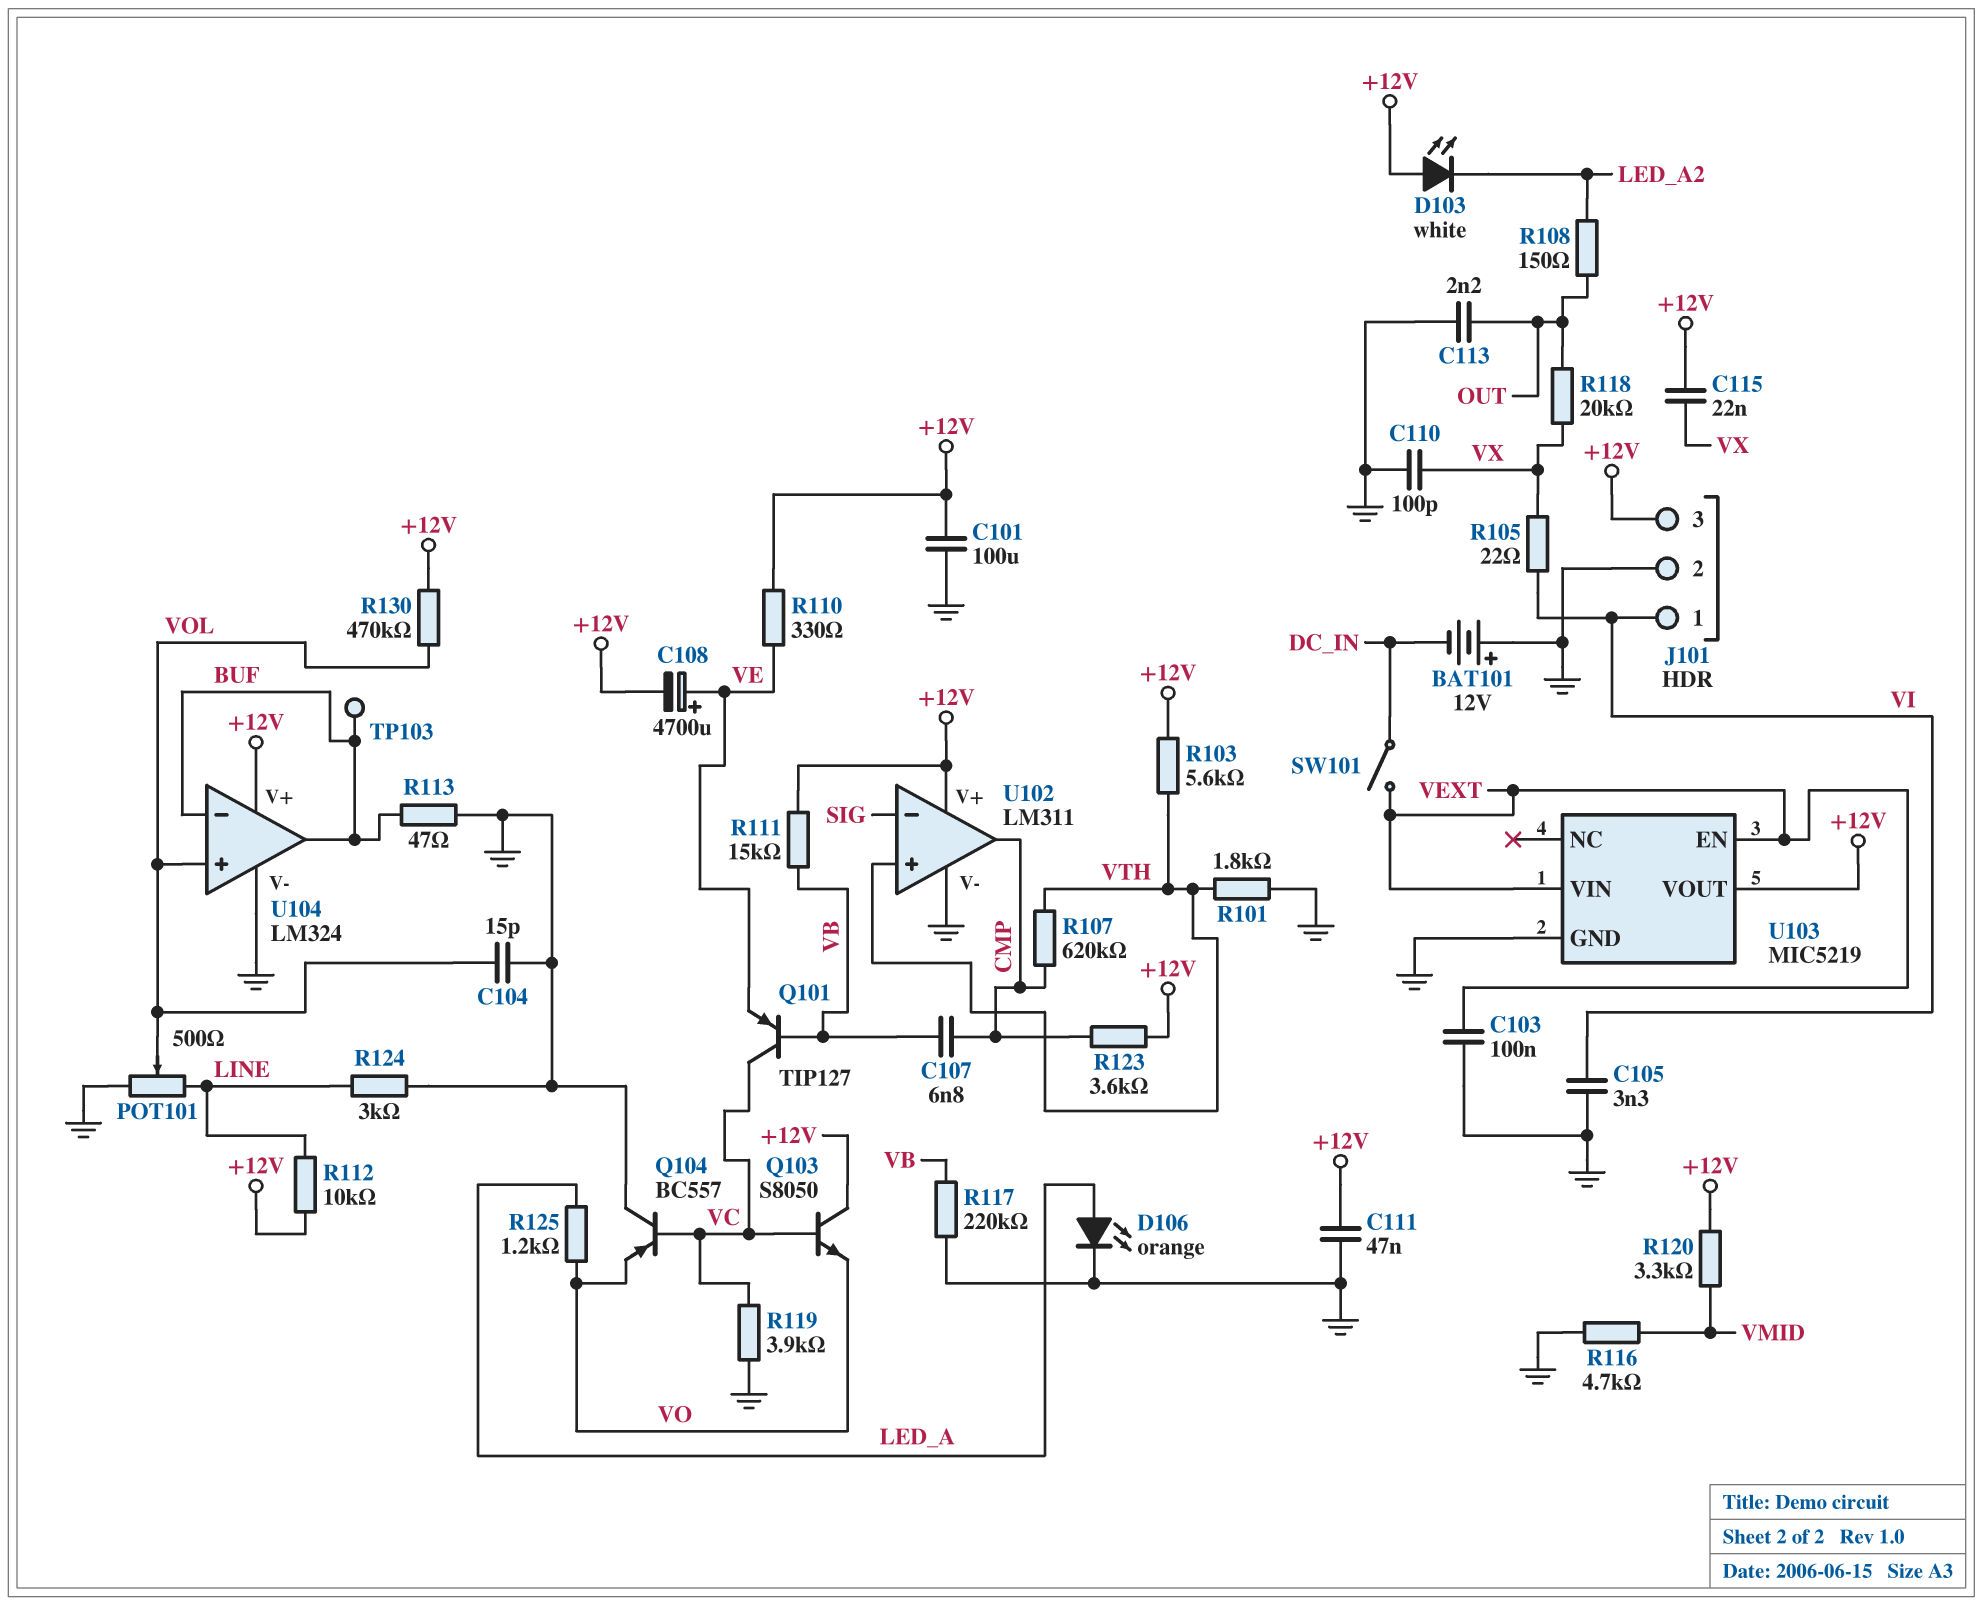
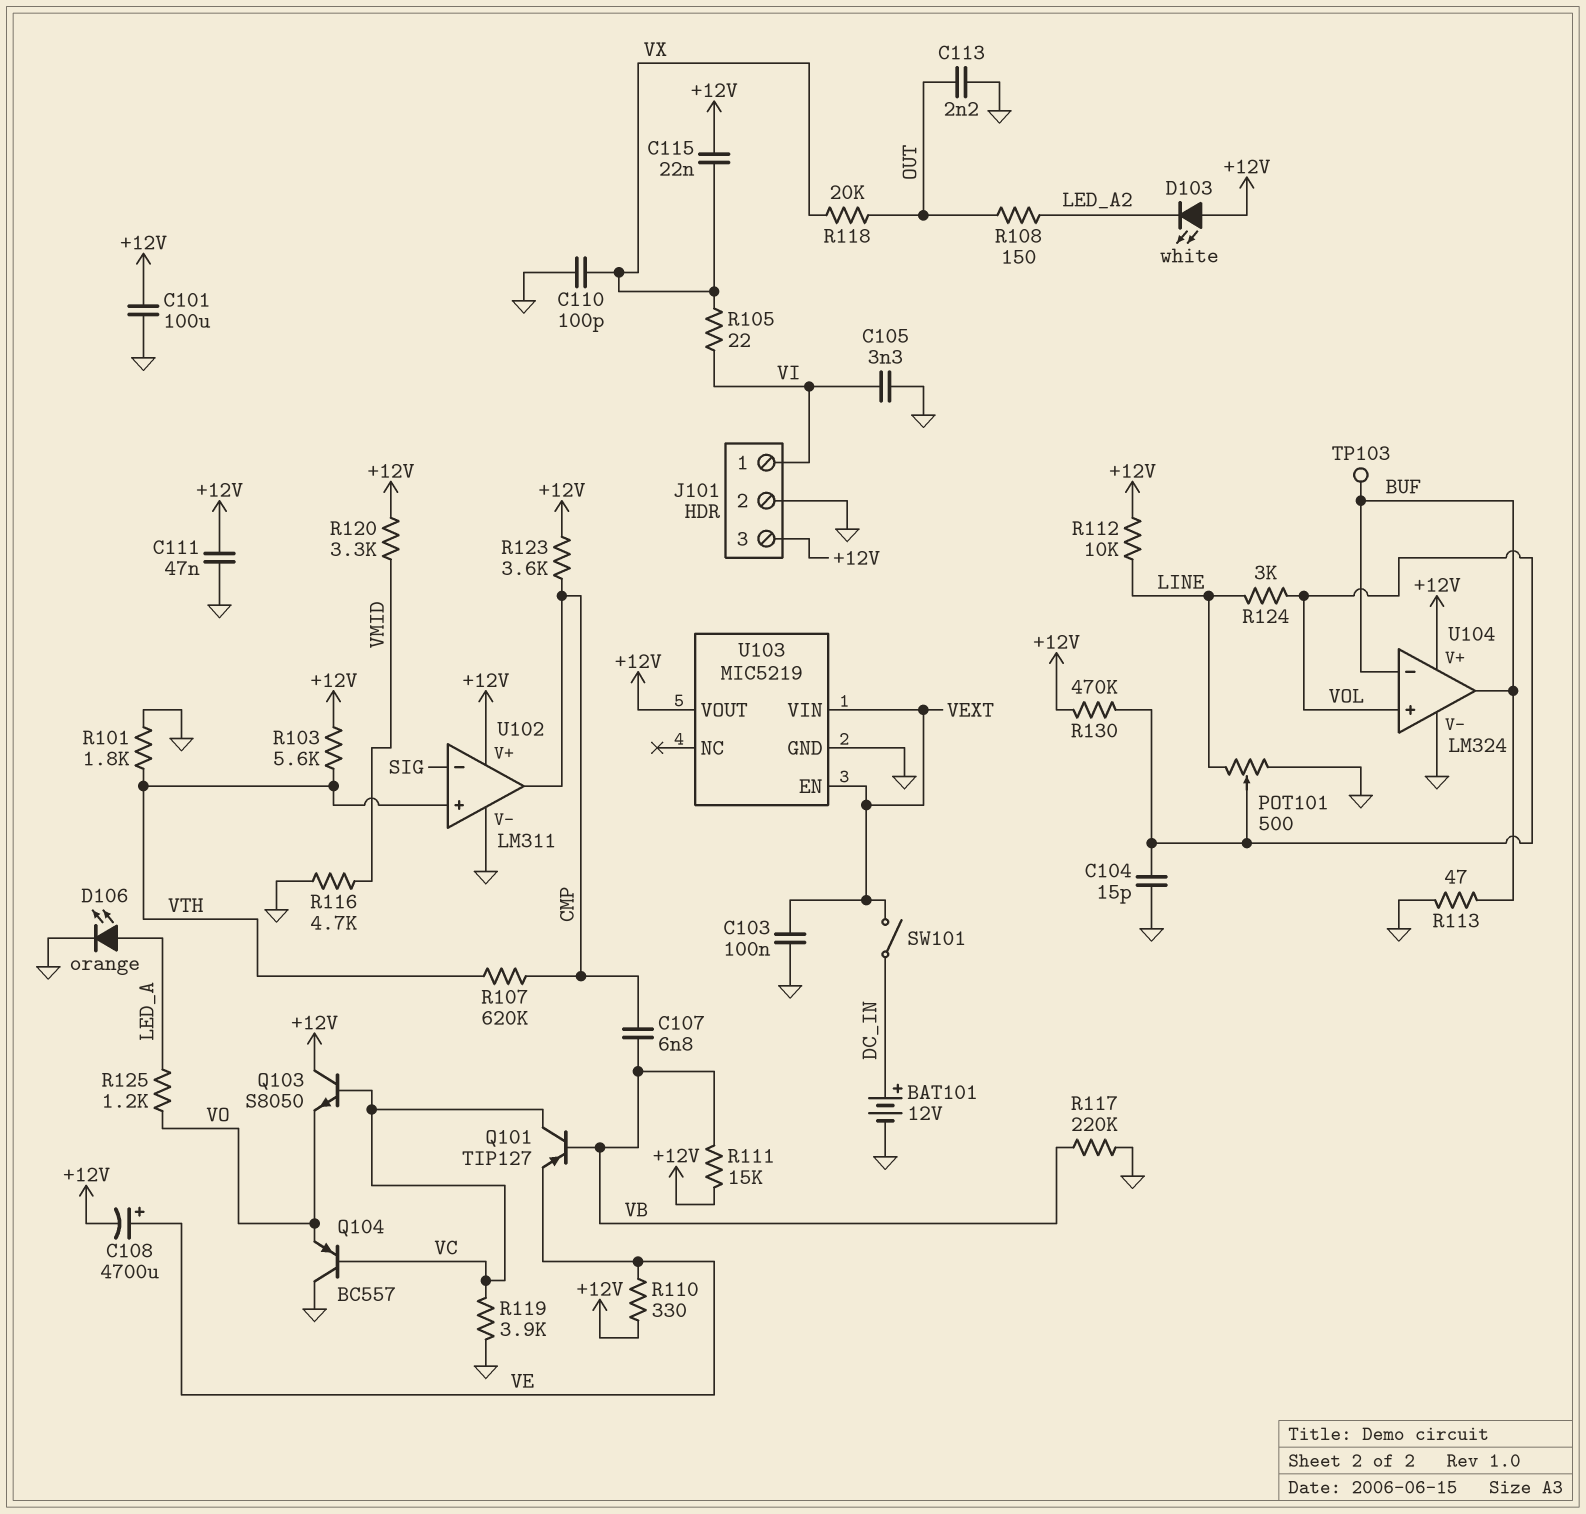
BAT101: 12V (plus GND, minus DC_IN) -> 12V (plus DC_IN, minus GND)
R124: 3k (GND, LINE) -> 3k (LINE, VOL)

